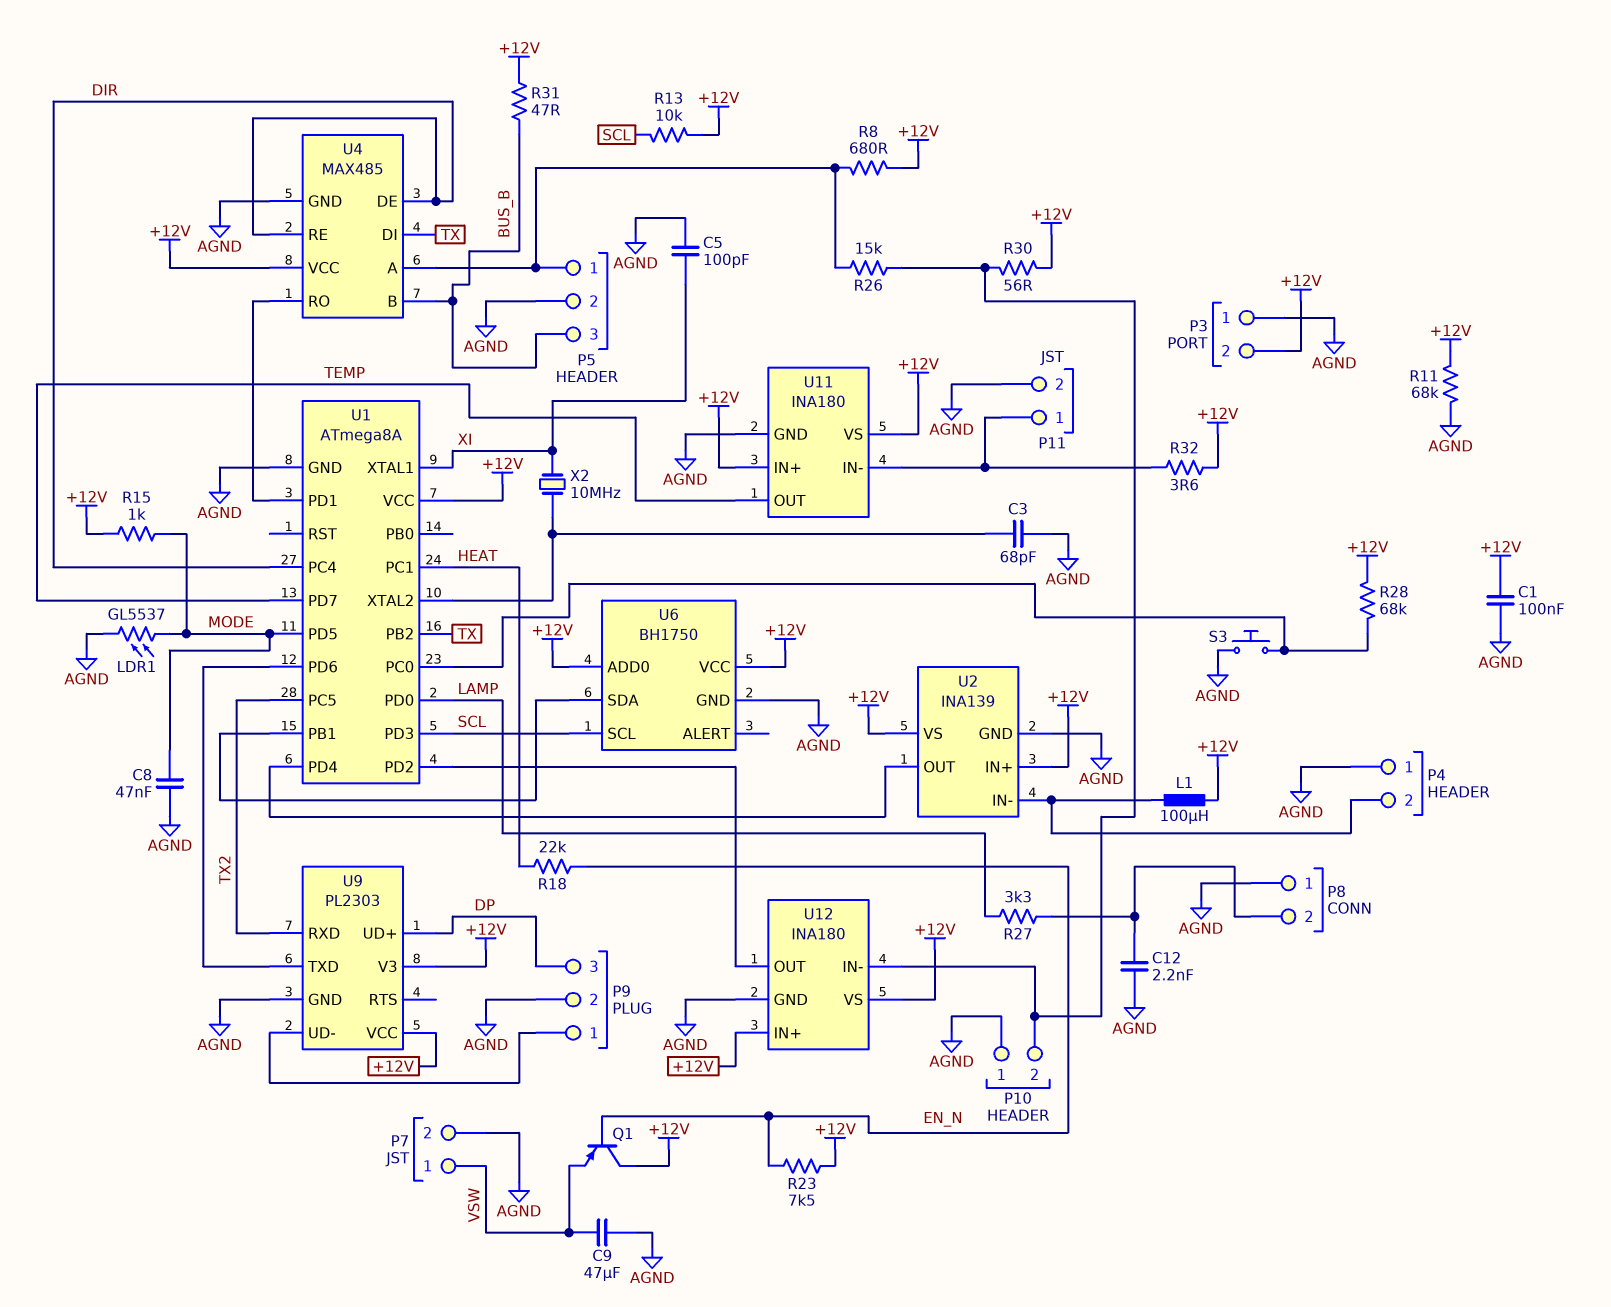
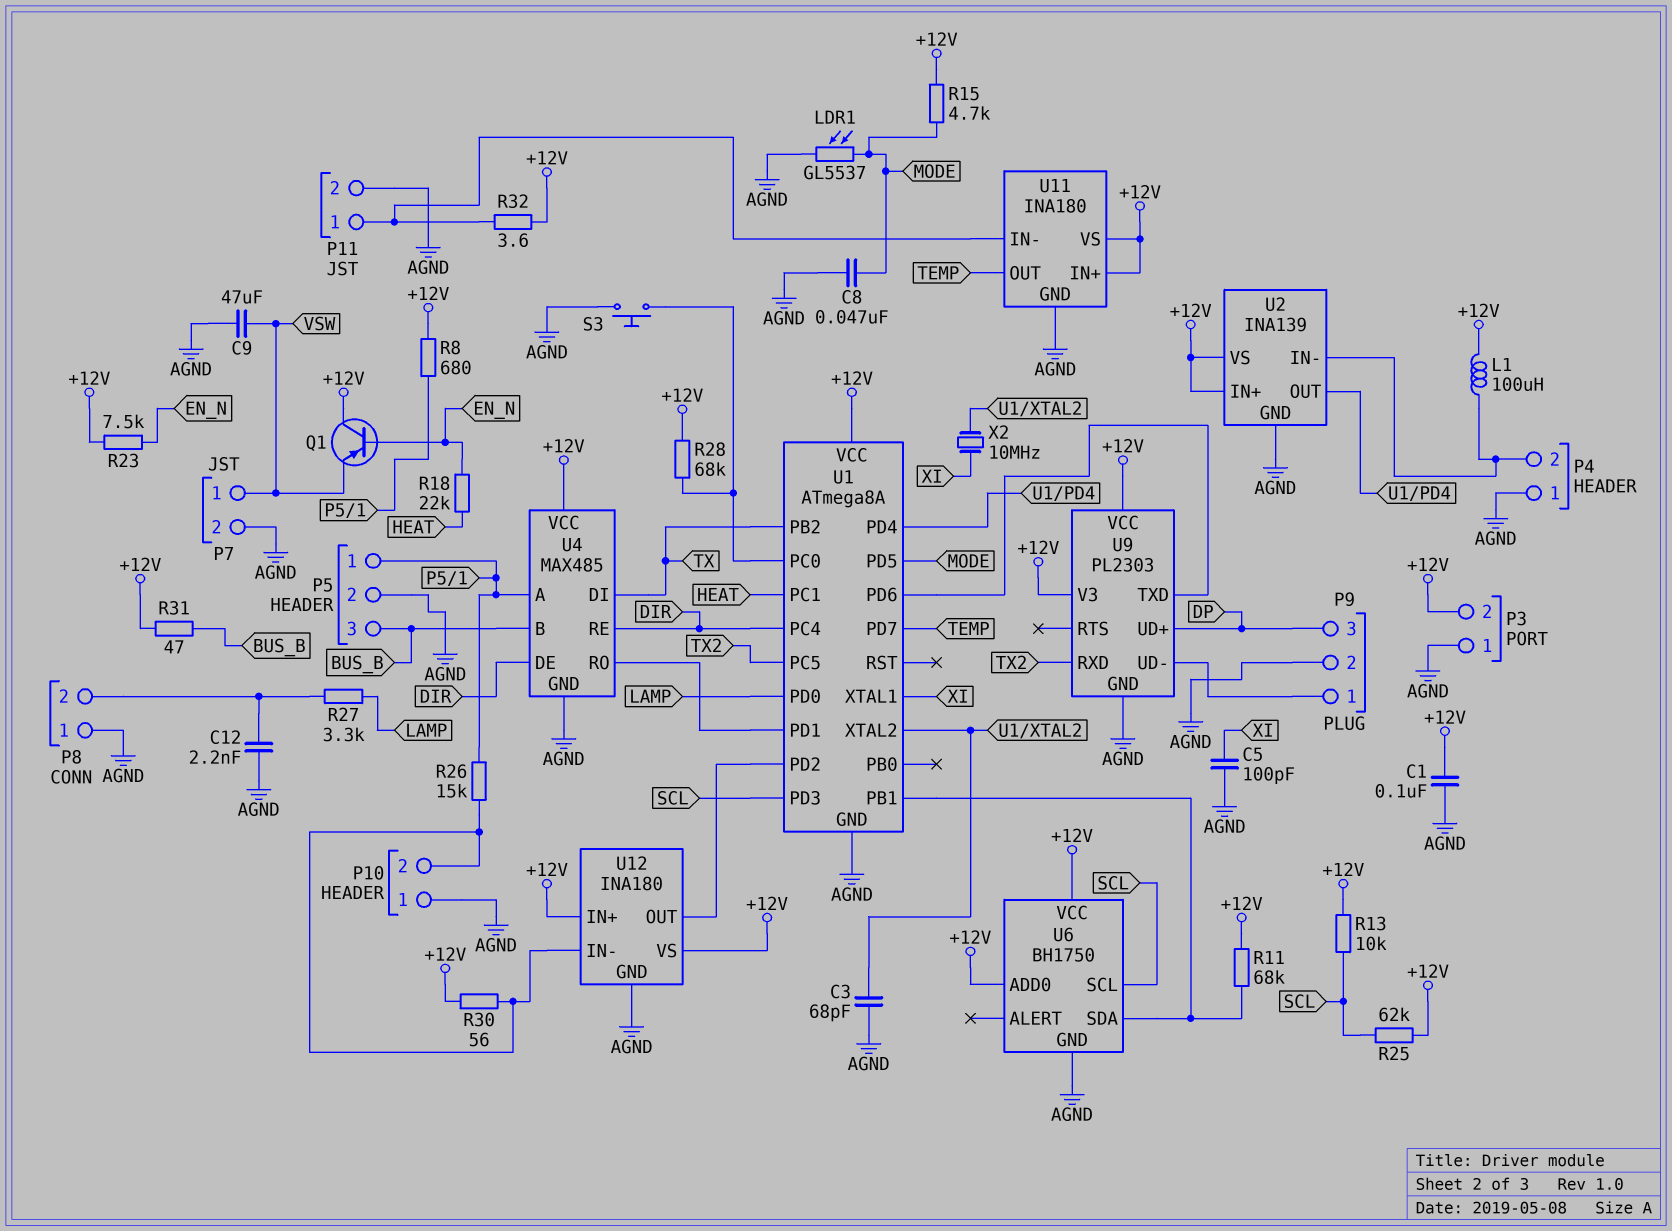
R11: 68k (+12V, AGND) -> 68k (+12V, U1/PB1)
R15: 1k (+12V, MODE) -> 4.7k (+12V, MODE)
R25: none -> 62k (+12V, SCL)

